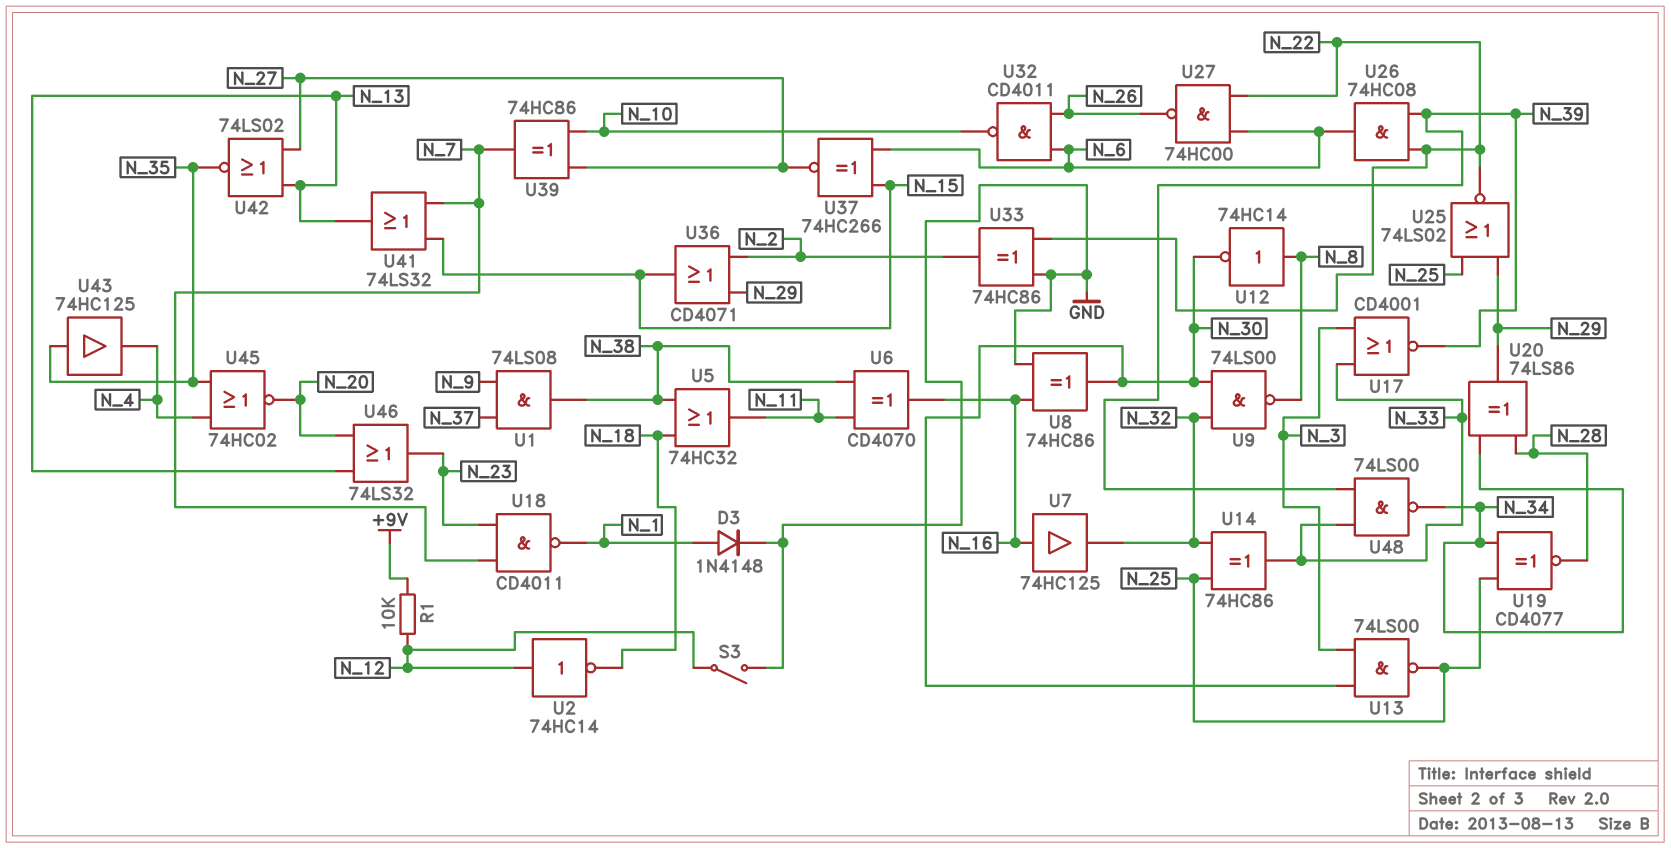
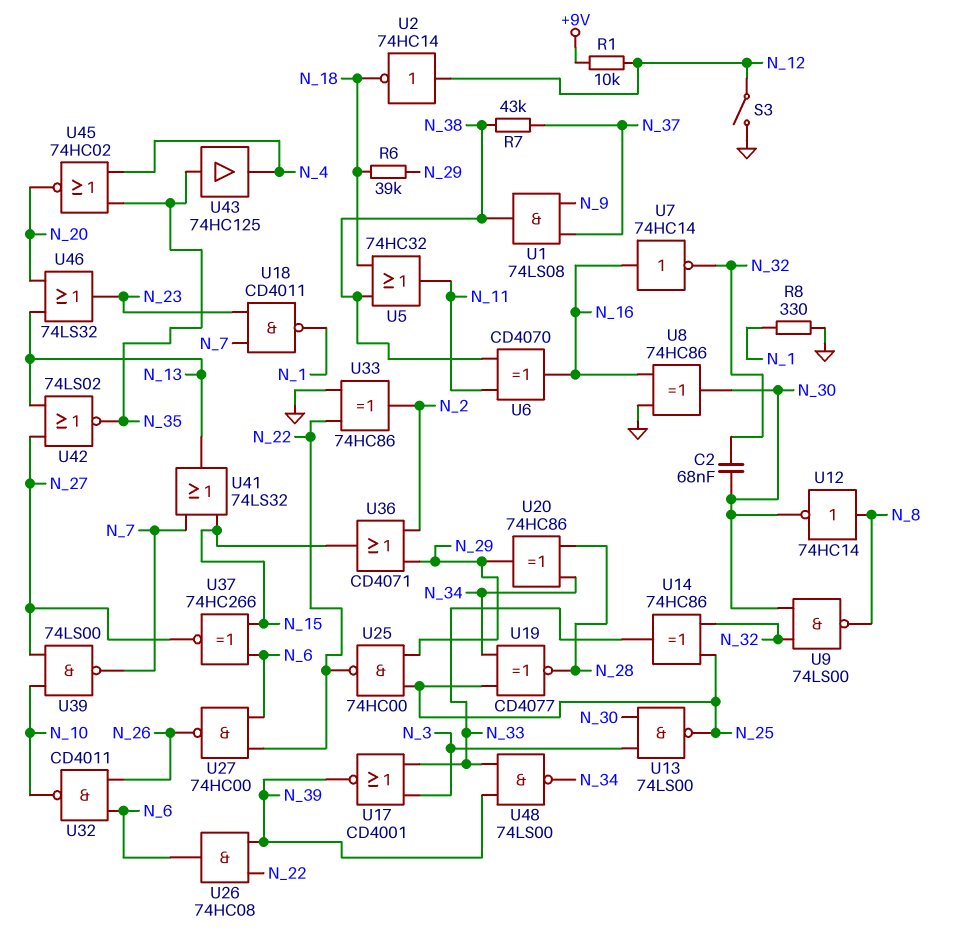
C2: none -> 68nF (N_30, N_32)
D3: diode 1N4148 (A N_1, K GND) -> none
R6: none -> 39k (N_18, N_29)
R7: none -> 43k (N_37, N_38)
R8: none -> 330 (GND, N_1)
U7: buffer 74HC125 (in N_16, out N_32) -> NOT 74HC14 (in N_16, out N_32)
U20: XOR 74LS86 (in N_28, in N_34, out N_29) -> XOR 74HC86 (in N_28, in N_34, out N_29)
U25: NOR 74LS02 (in N_25, in N_29, out N_22) -> NAND 74HC00 (in N_25, in N_29, out N_22)
U39: XOR 74HC86 (in N_10, in N_27, out N_7) -> NAND 74LS00 (in N_10, in N_27, out N_7)

